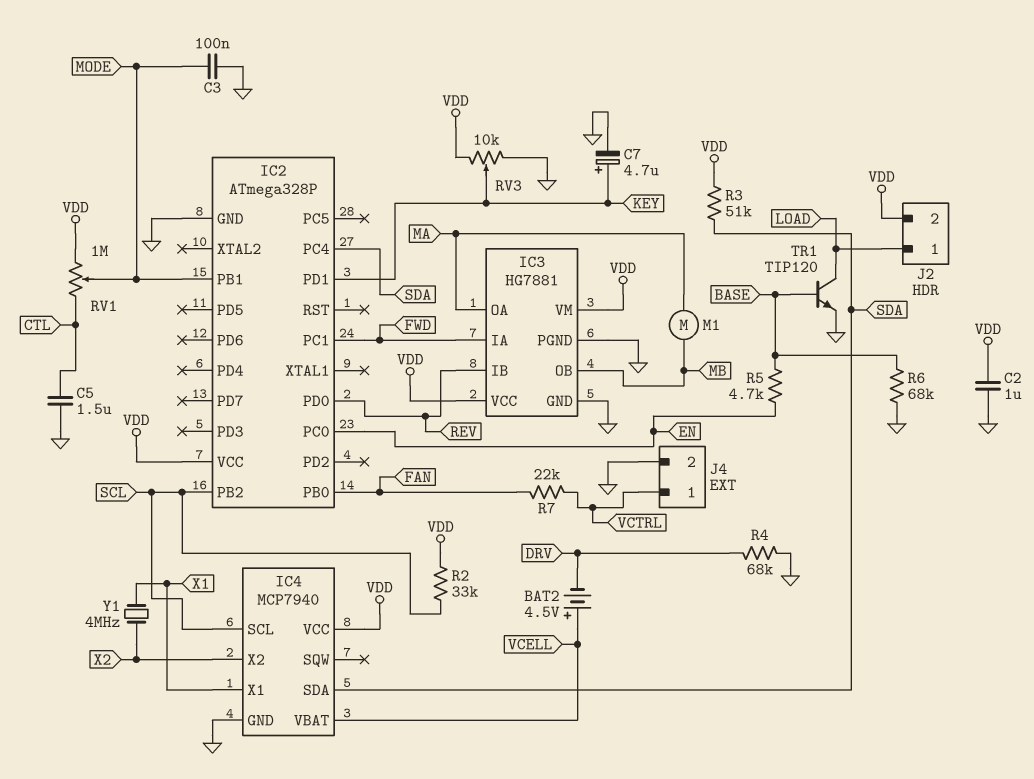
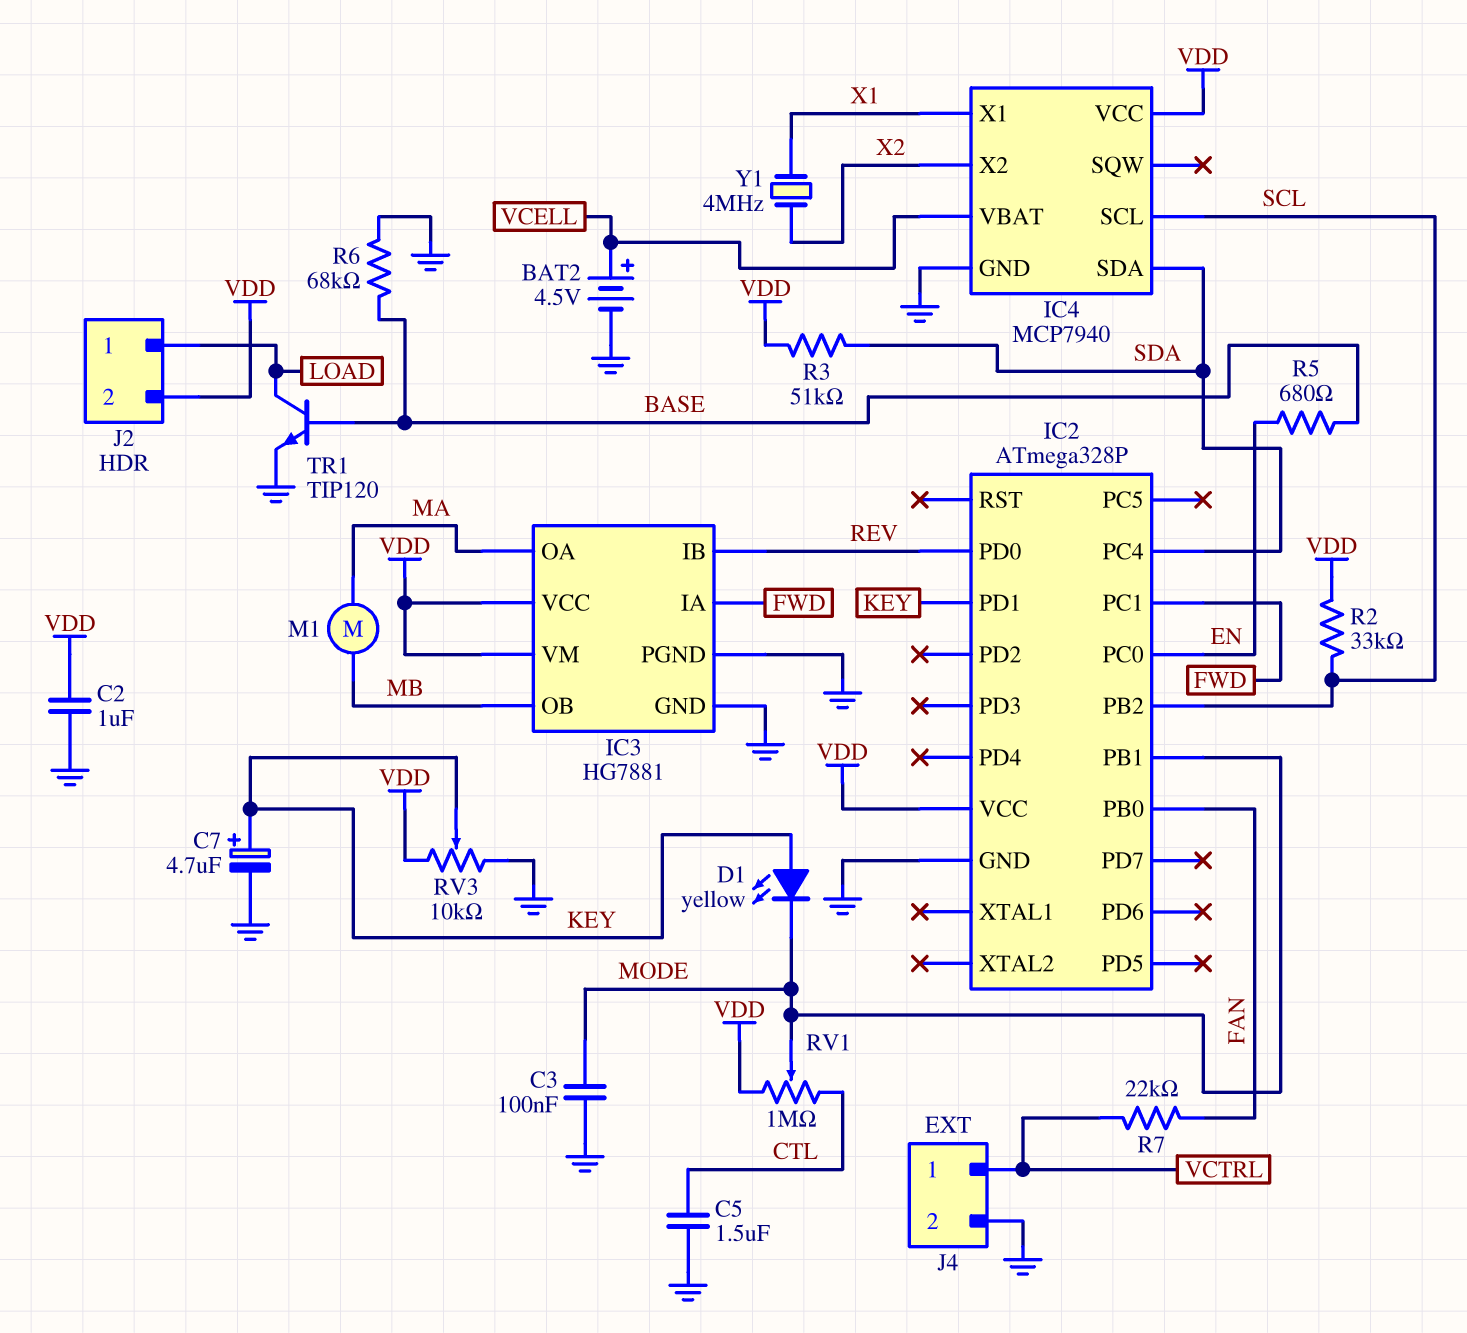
BAT2: 4.5V (plus VCELL, minus DRV) -> 4.5V (plus VCELL, minus GND)
D1: none -> LED yellow (A KEY, K MODE)
R4: 68k (DRV, GND) -> none
R5: 4.7k (BASE, EN) -> 680 (BASE, EN)

